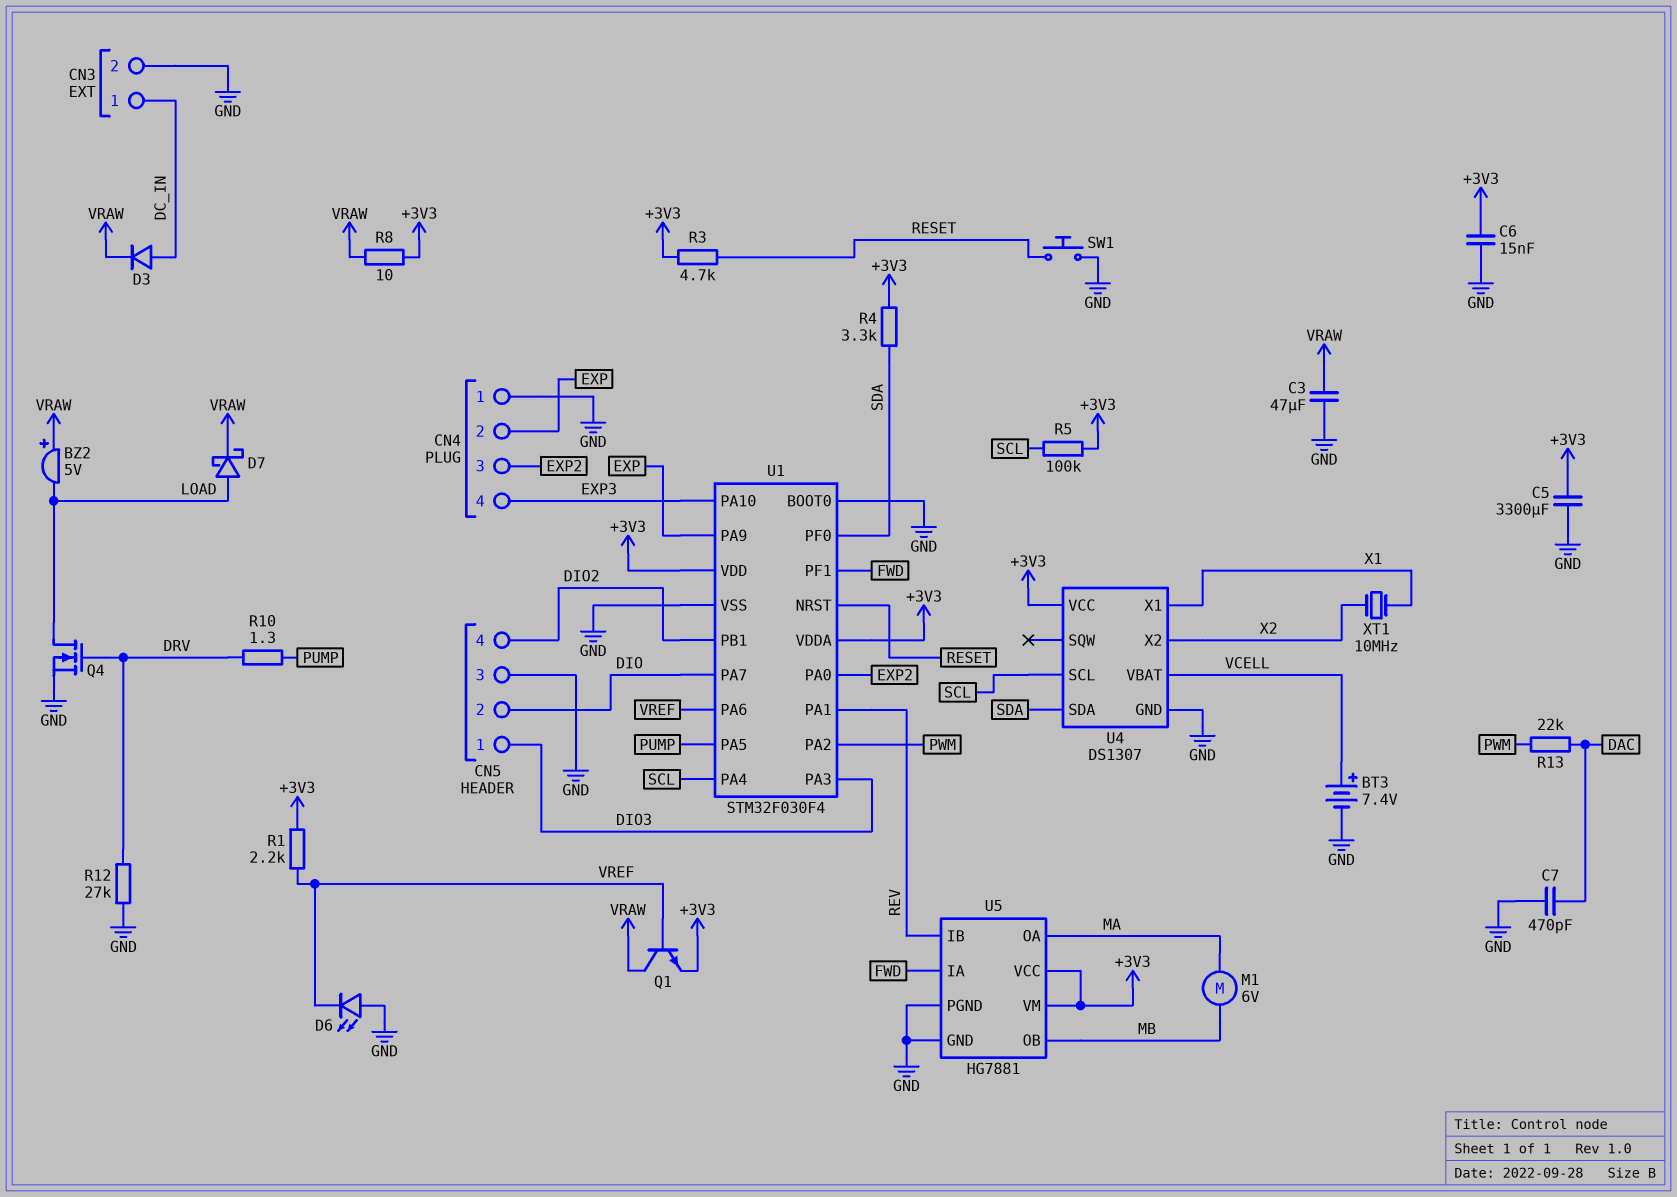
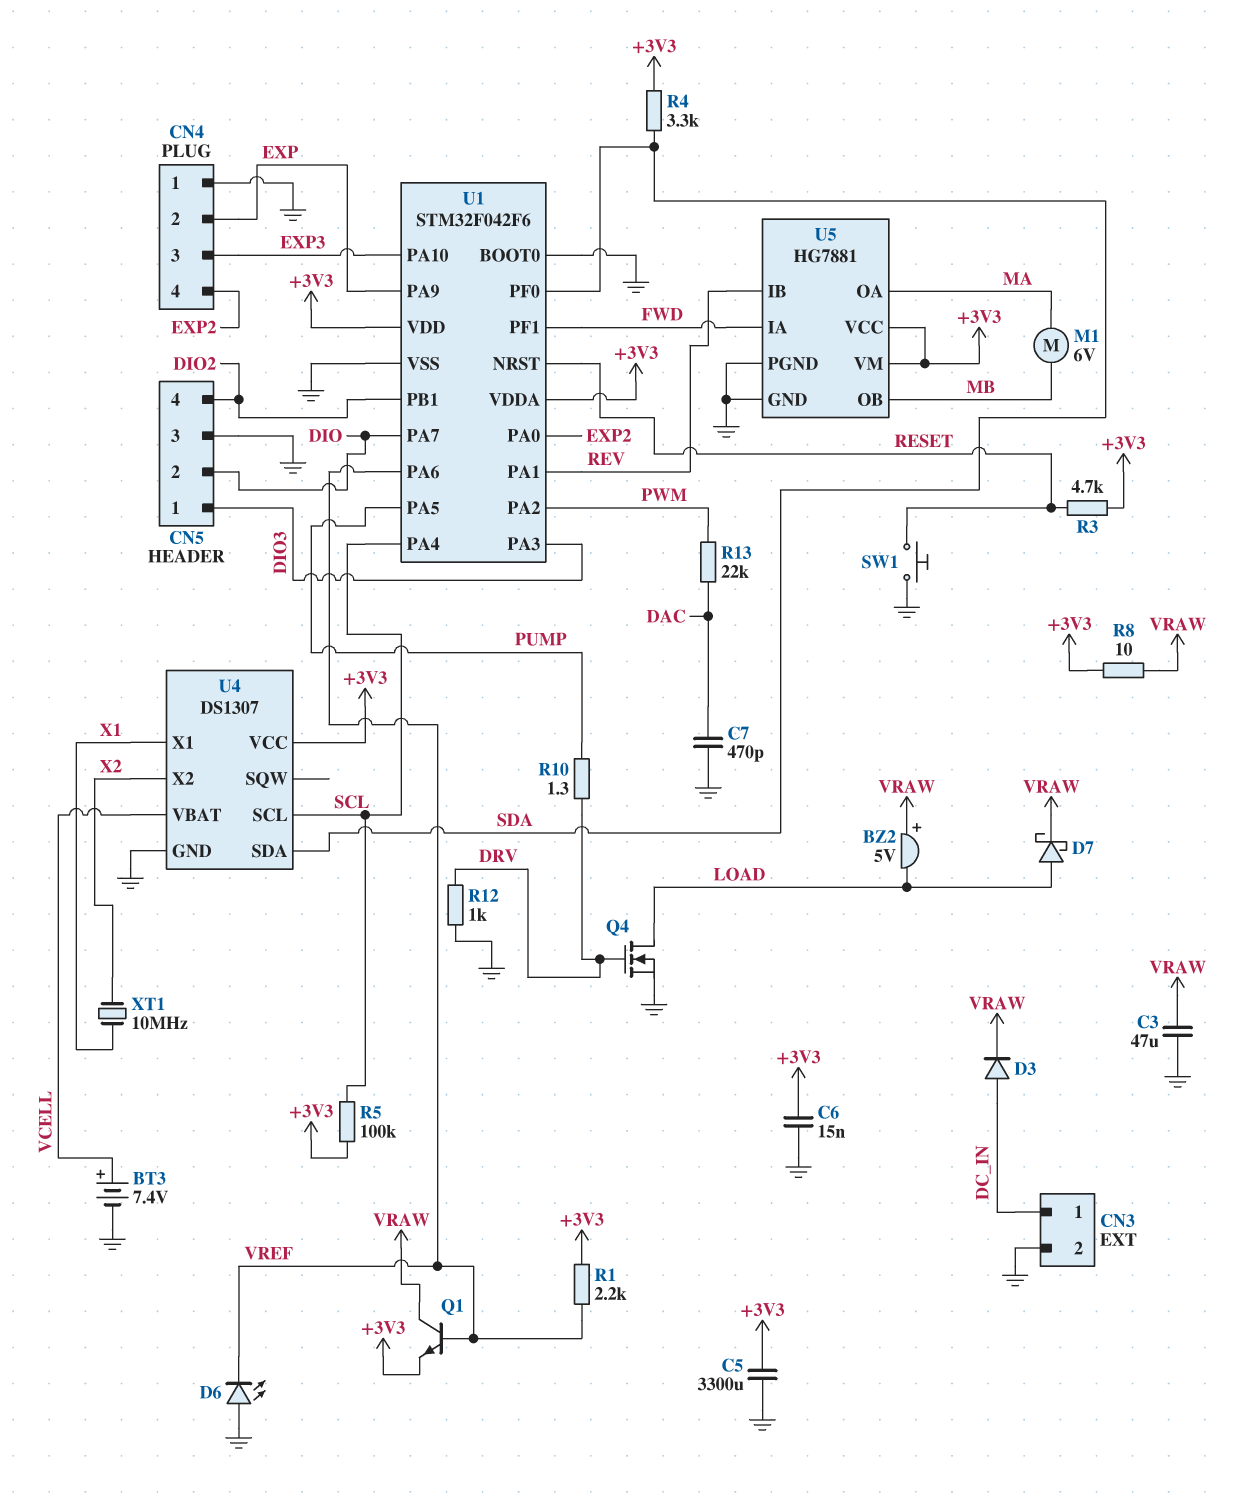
CN4 pin 3: EXP2 -> EXP3
CN4 pin 4: EXP3 -> EXP2
R12: 27k (DRV, GND) -> 1k (DRV, GND)
U1: STM32F030F4 -> STM32F042F6

